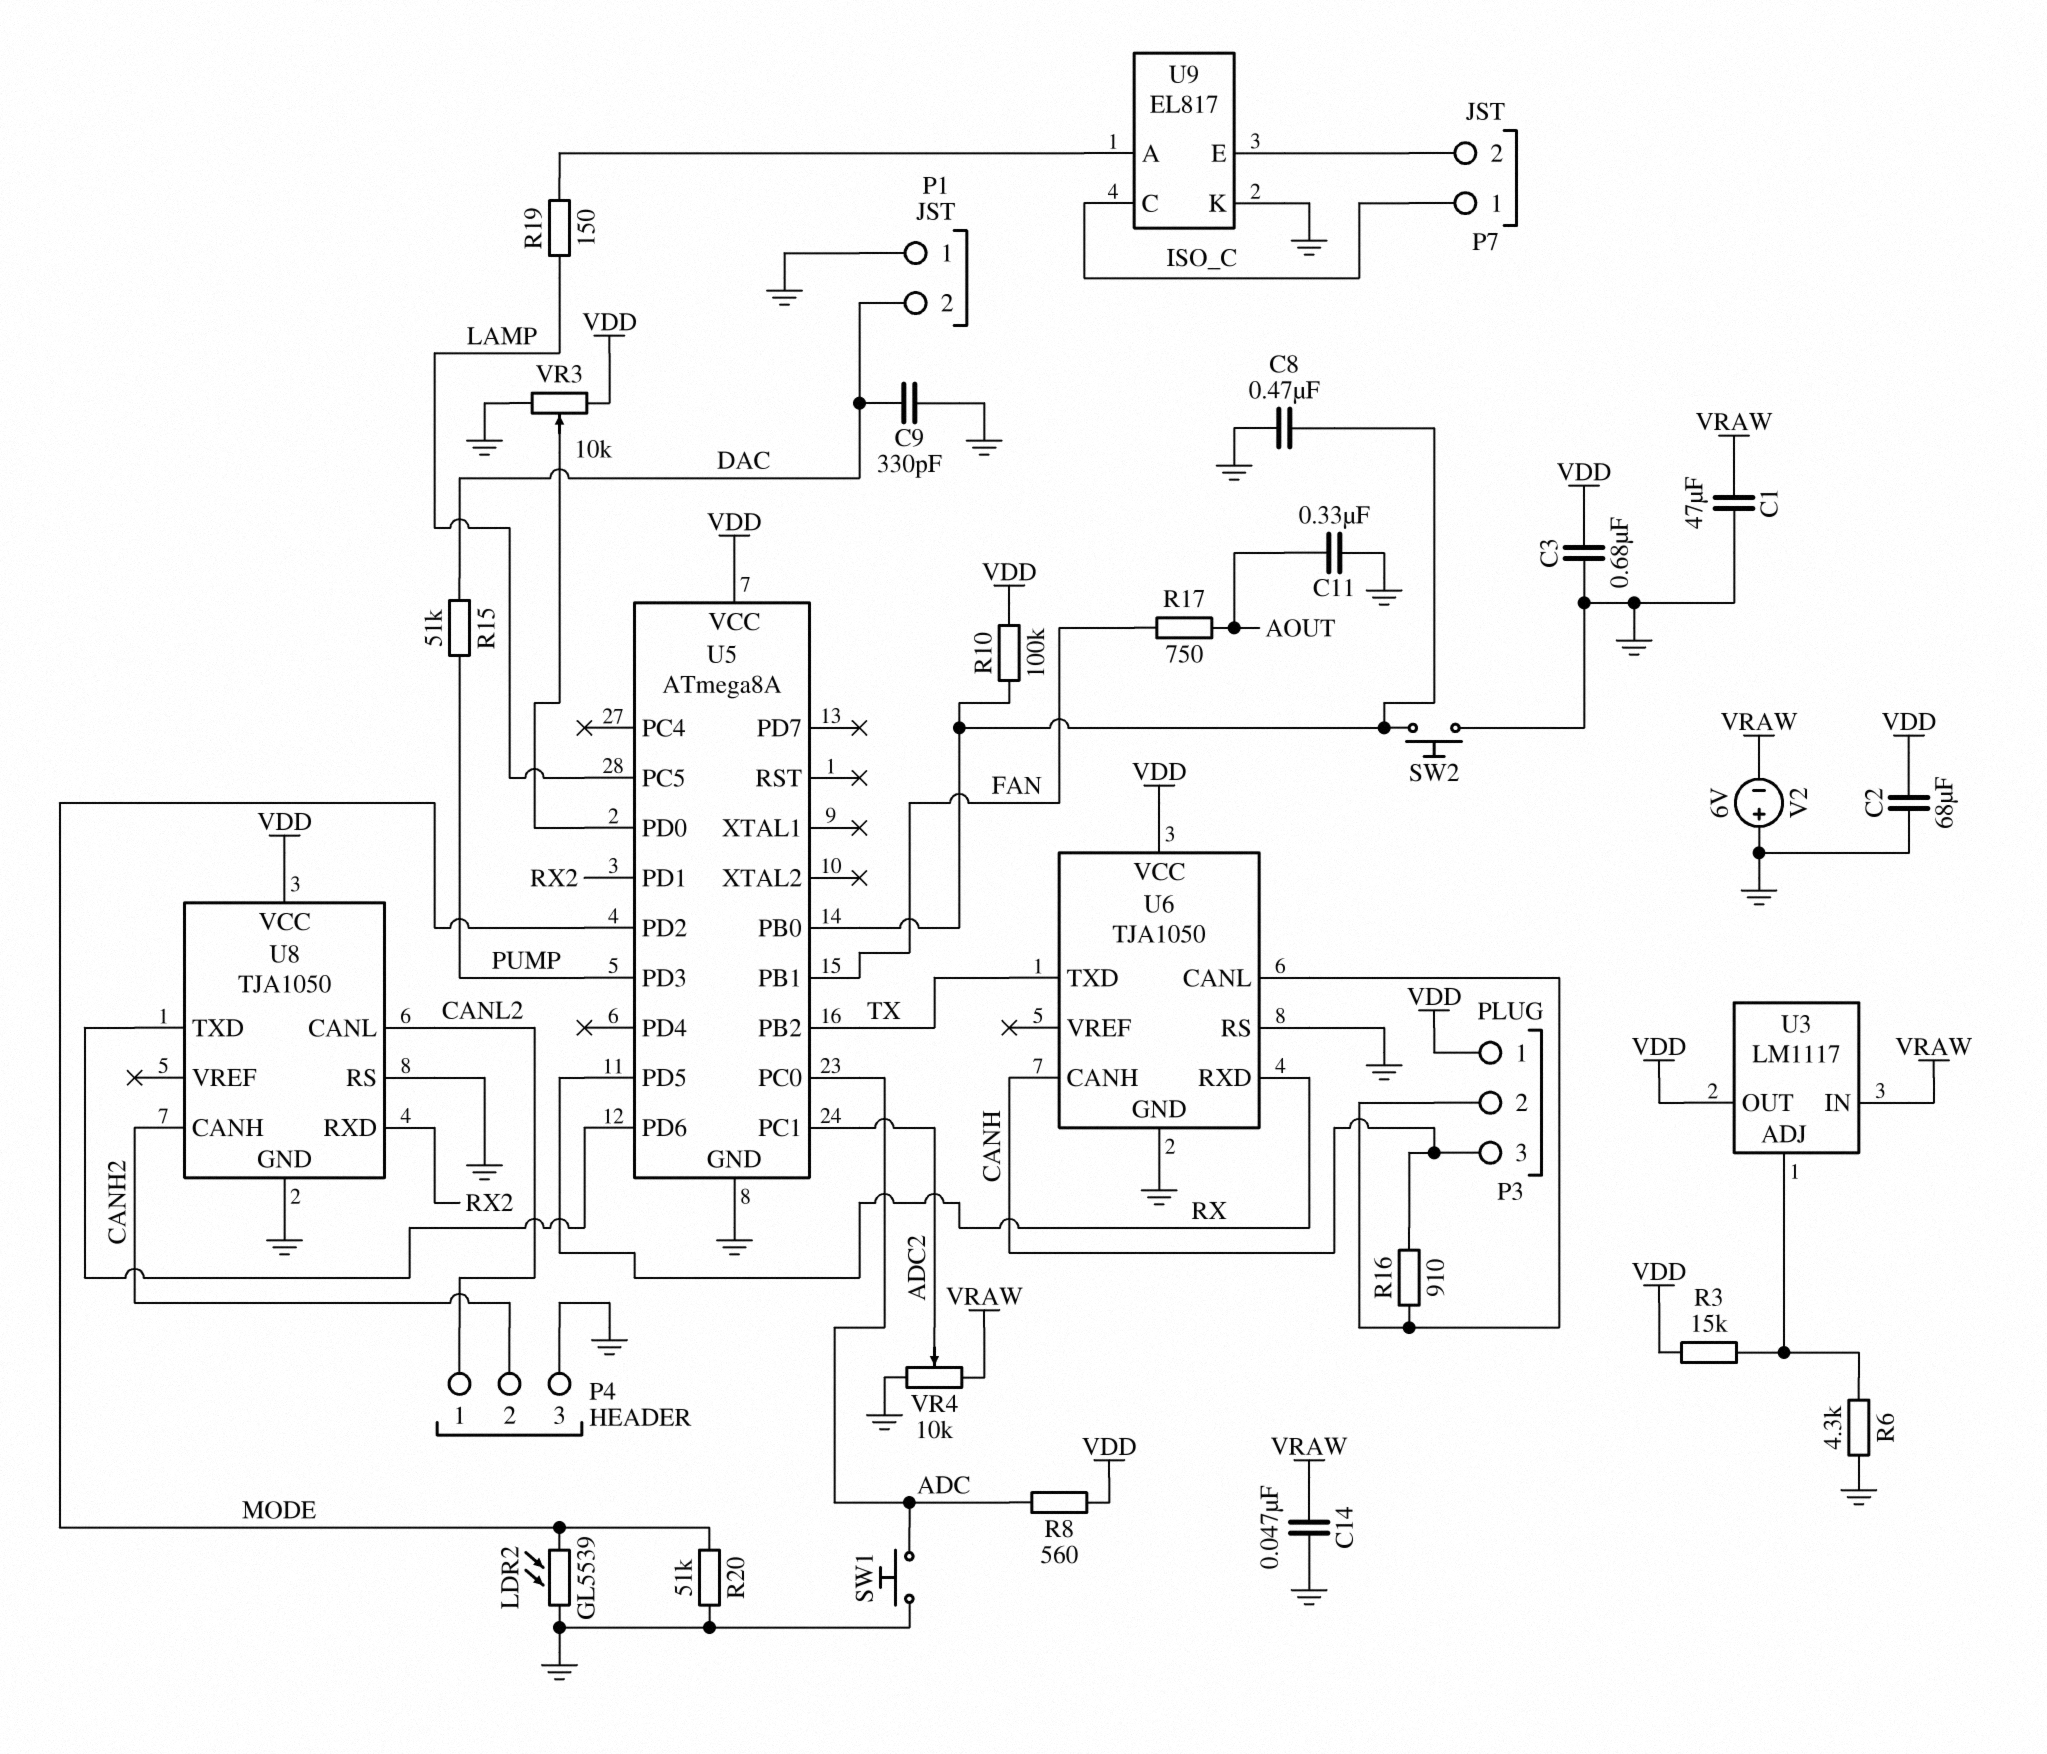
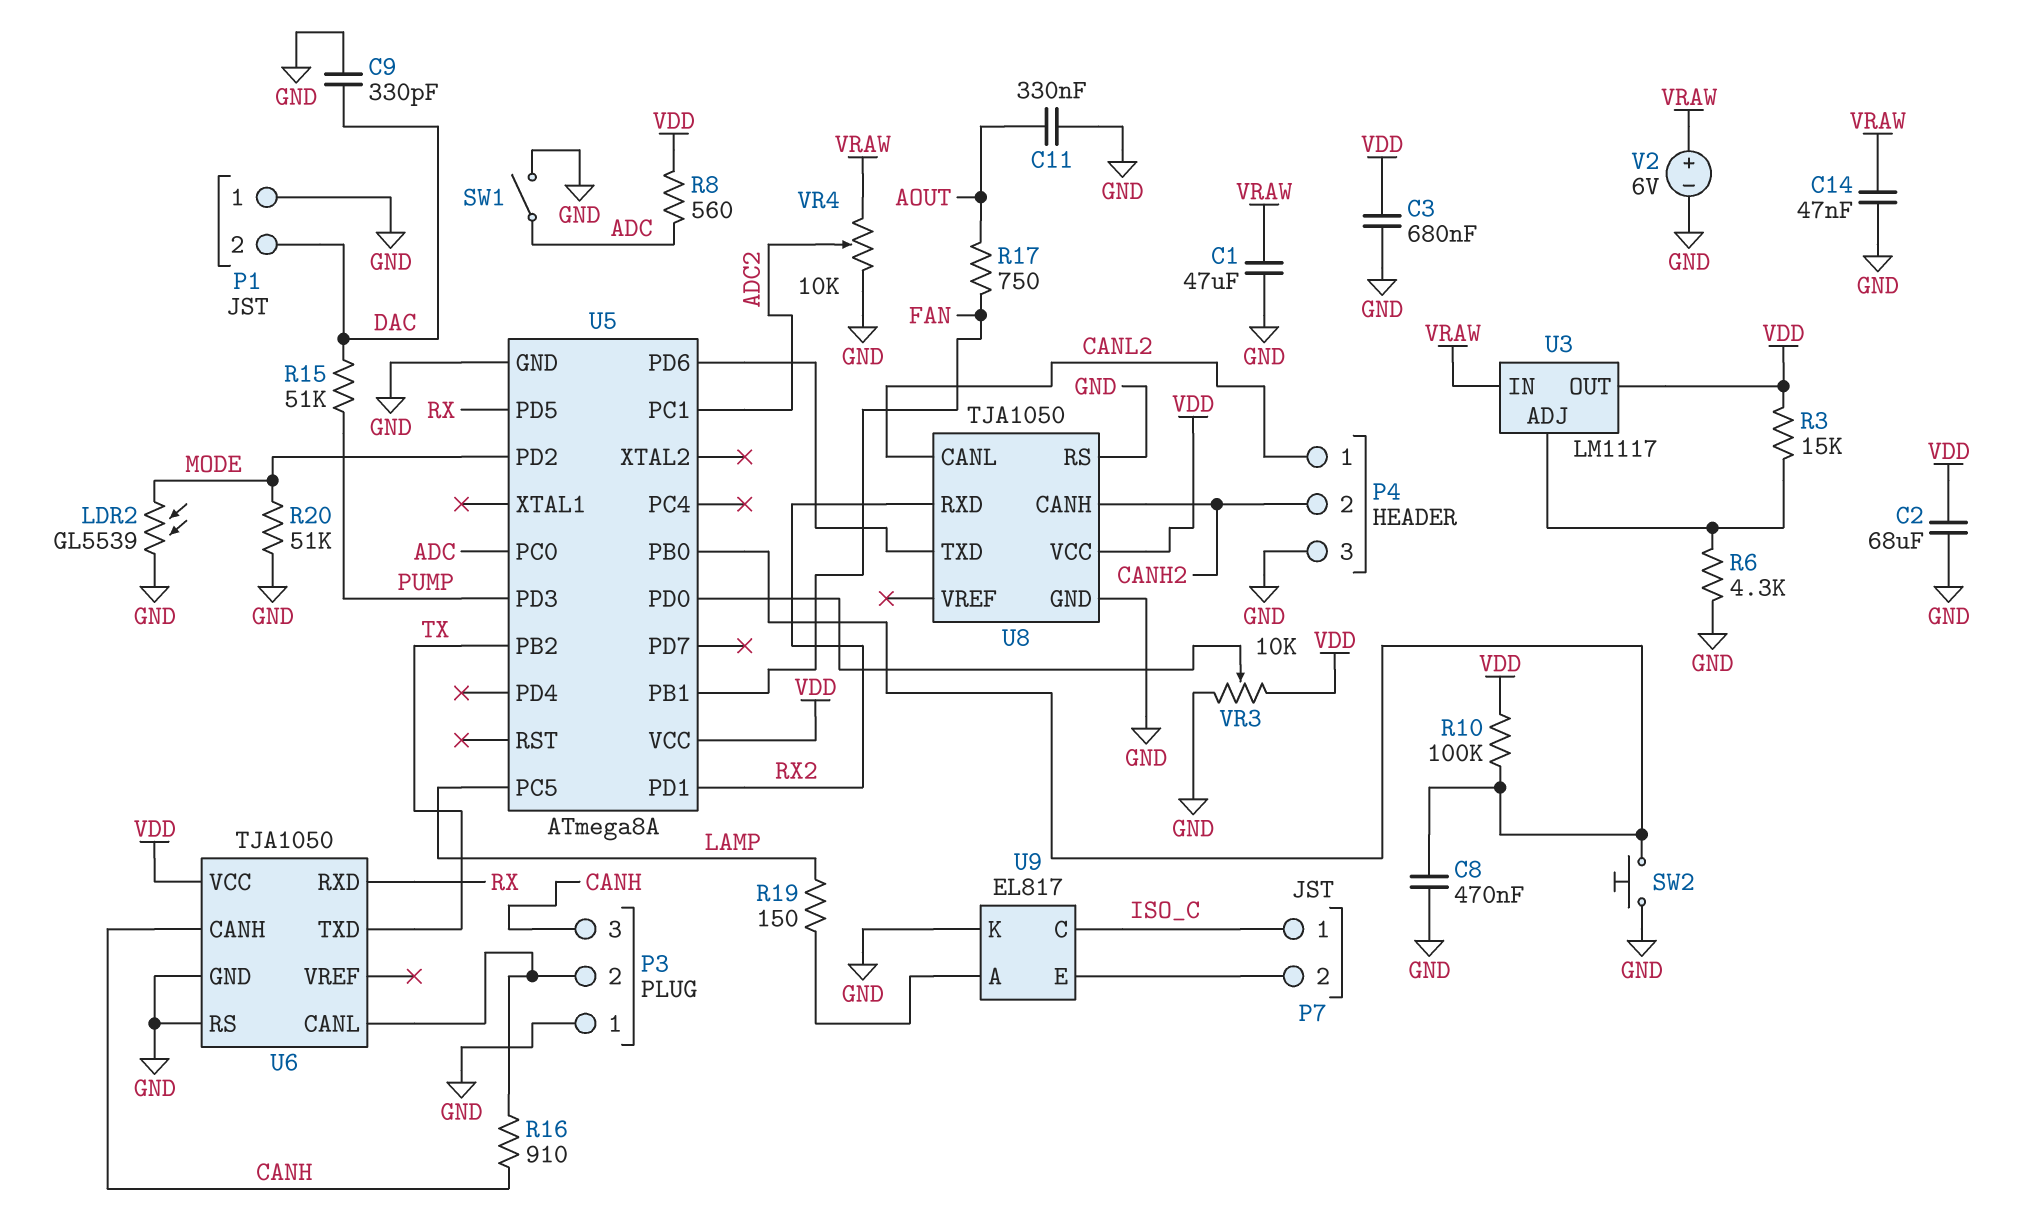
P3 pin 1: VDD -> GND
SW1: button (ADC, GND) -> switch (ADC, GND)
V2: 6V (plus GND, minus VRAW) -> 6V (plus VRAW, minus GND)

